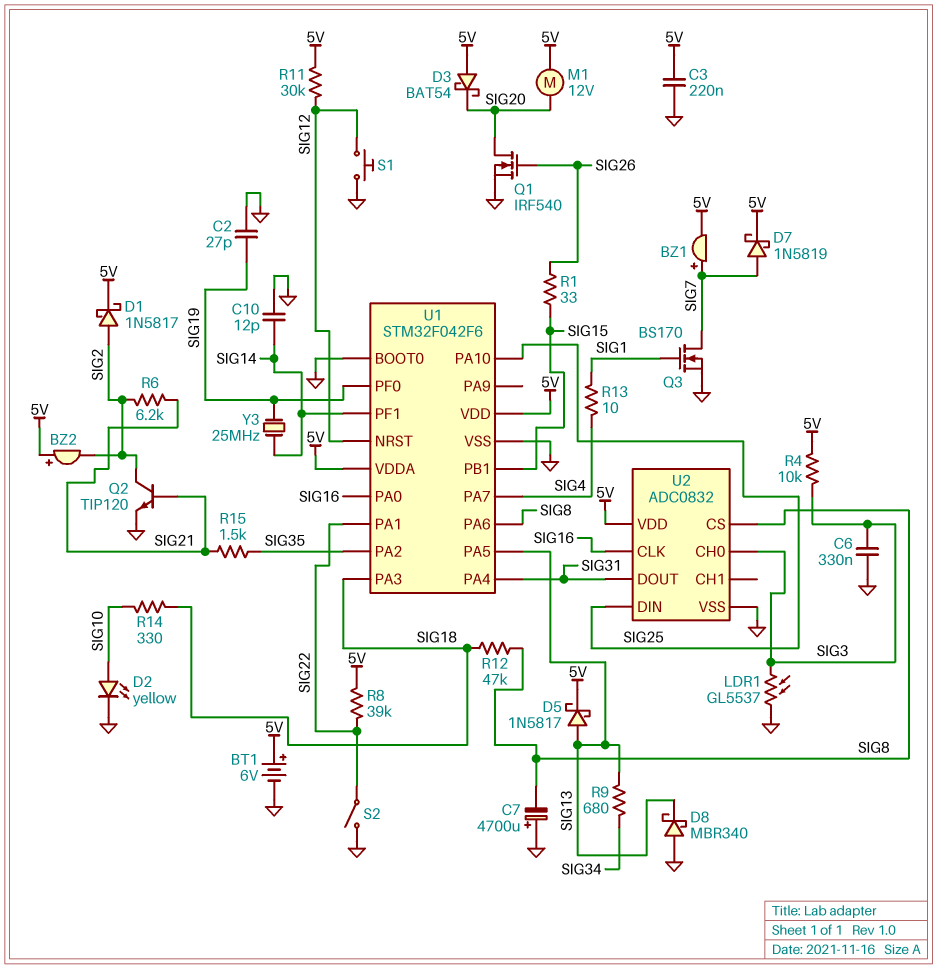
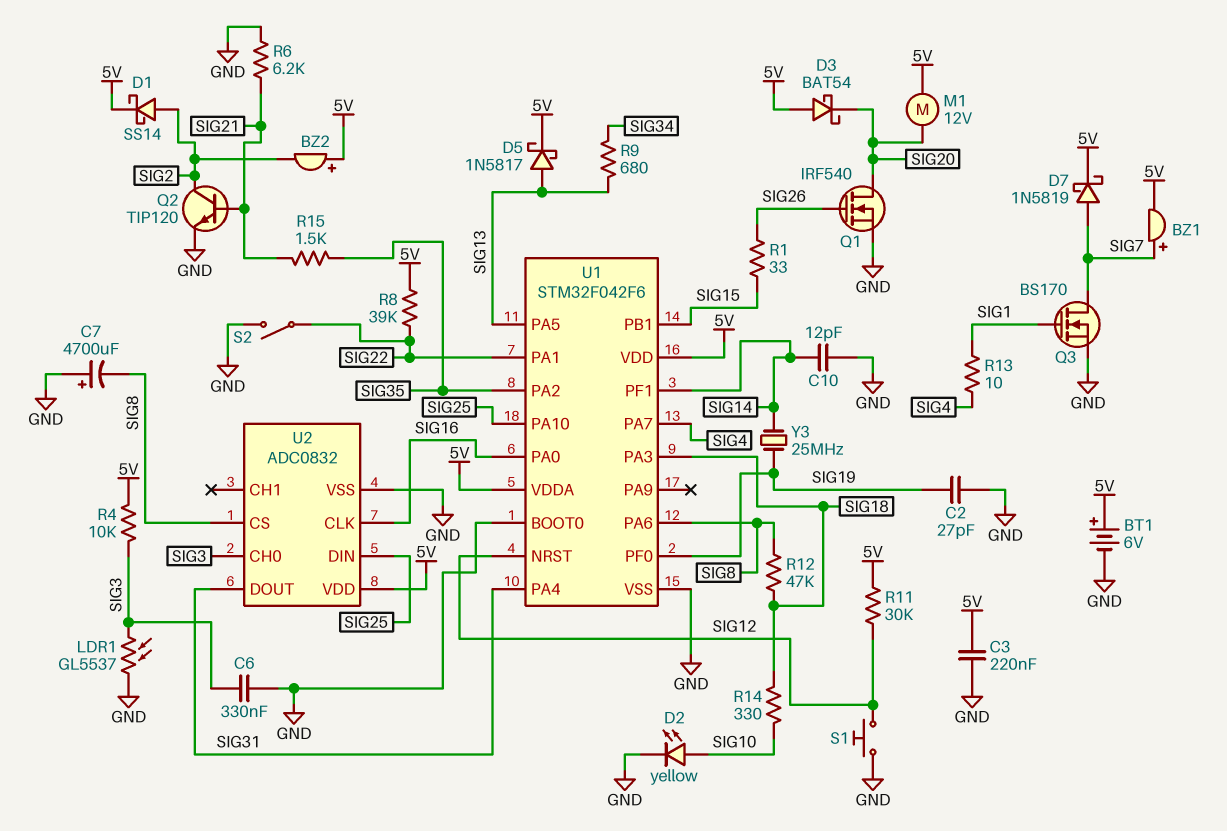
D1: schottky 1N5817 (A SIG2, K 5V) -> schottky SS14 (A SIG2, K 5V)
D8: schottky MBR340 (A GND, K SIG13) -> none
R6: 6.2k (SIG2, SIG21) -> 6.2k (GND, SIG21)

